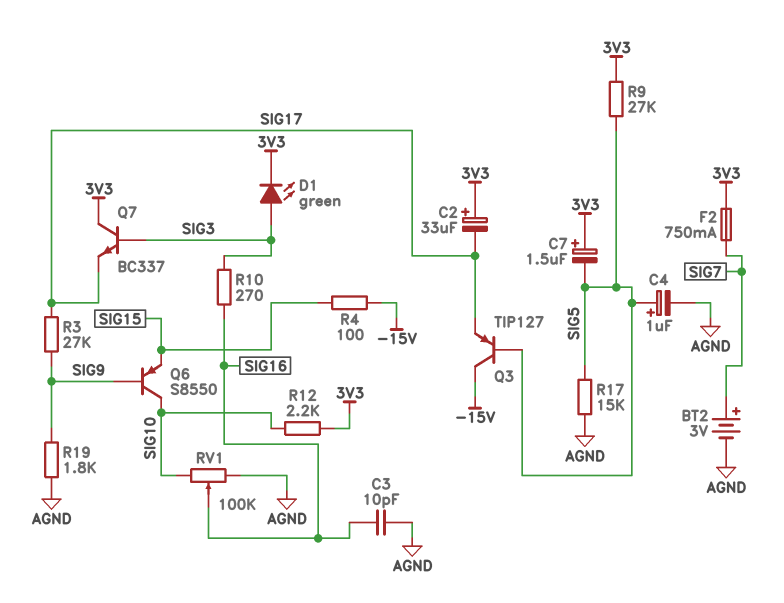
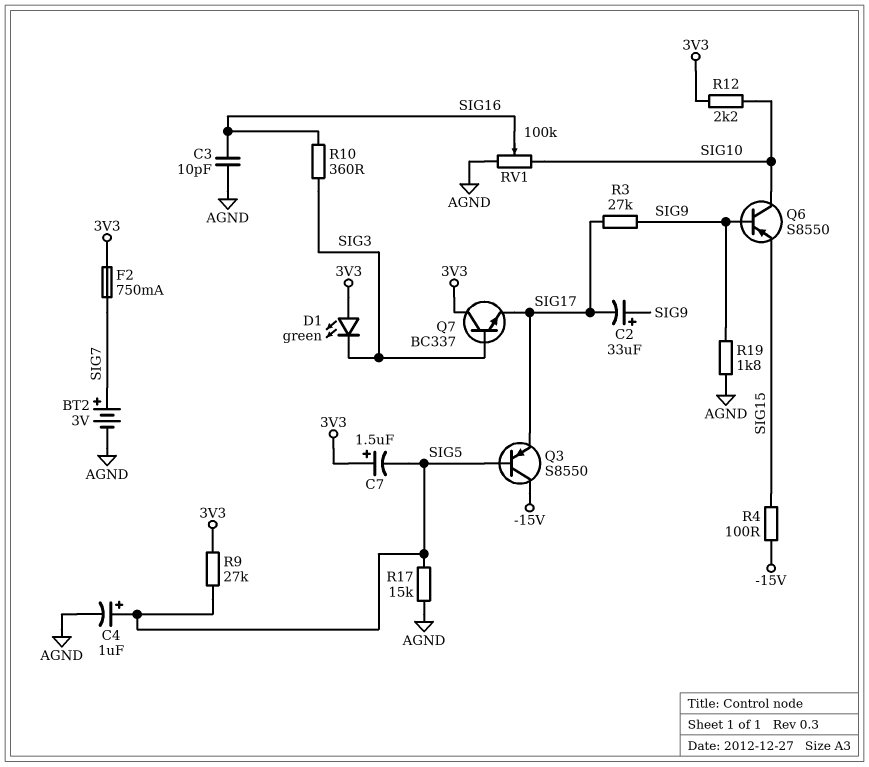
C2: 33uF (plus 3V3, minus SIG17) -> 33uF (plus SIG9, minus SIG17)
D1: LED green (A SIG3, K 3V3) -> LED green (A 3V3, K SIG3)
Q3: PNP TIP127 (B SIG5, C -15V, E SIG17) -> PNP S8550 (B SIG5, C -15V, E SIG17)
R10: 270 (SIG3, SIG16) -> 360 (SIG3, SIG16)

